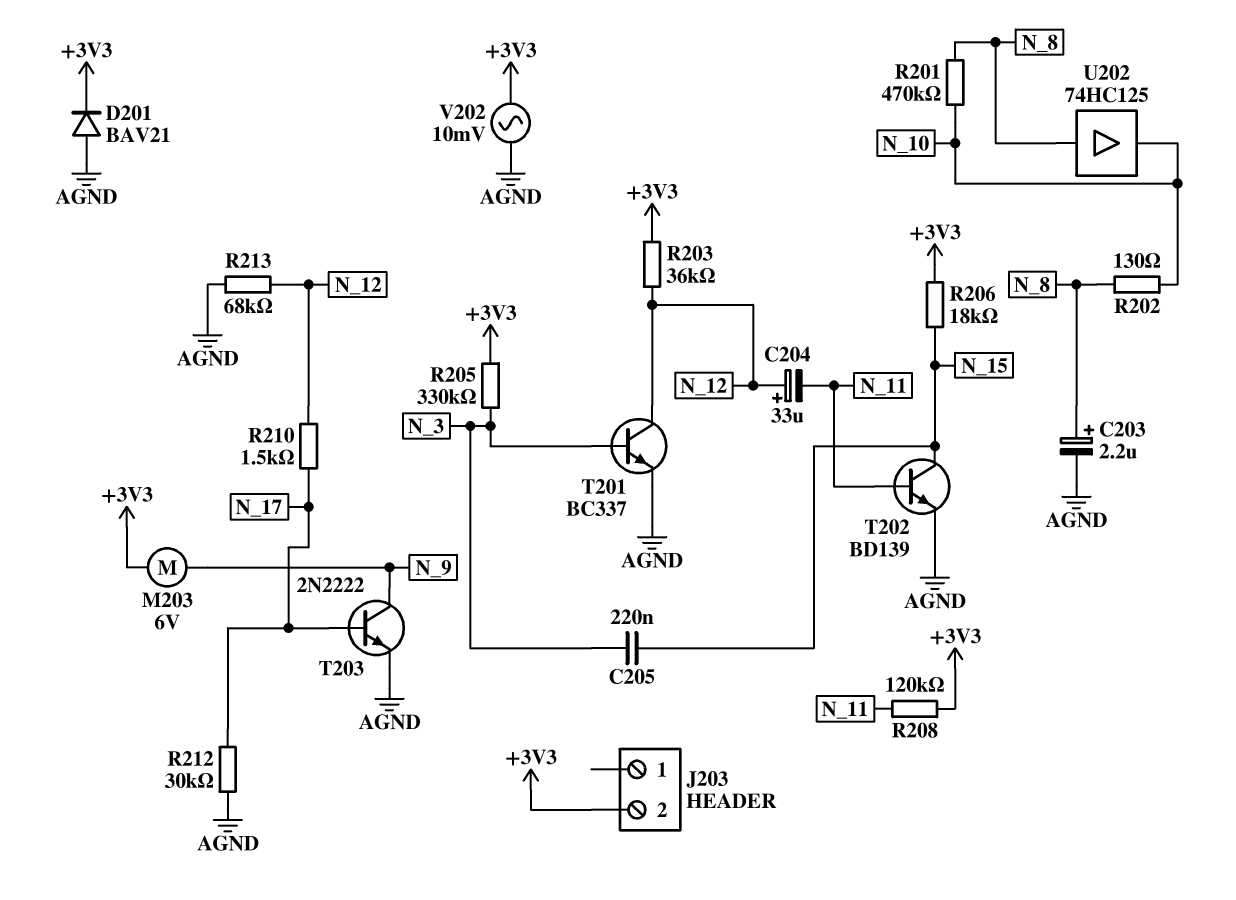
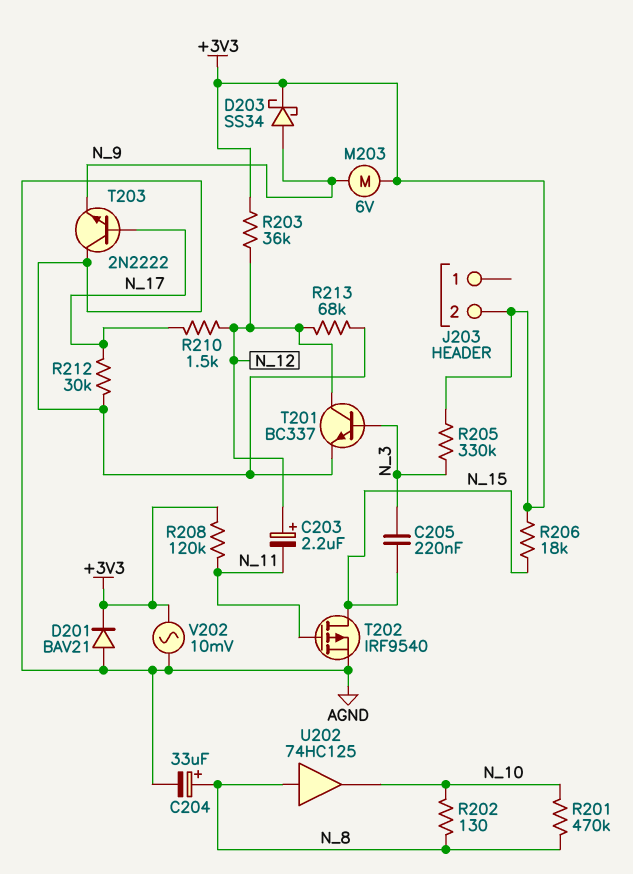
C203: 2.2uF (plus N_8, minus AGND) -> 2.2uF (plus N_12, minus N_11)
C204: 33uF (plus N_12, minus N_11) -> 33uF (plus N_8, minus AGND)
D203: none -> schottky SS34 (A N_9, K +3V3)
T202: NPN BD139 (B N_11, C N_15, E AGND) -> PMOS IRF9540 (G N_11, D N_15, S AGND)
T203: NPN 2N2222 (B N_17, C N_9, E AGND) -> NPN 2N2222 (B N_17, C AGND, E N_9)

